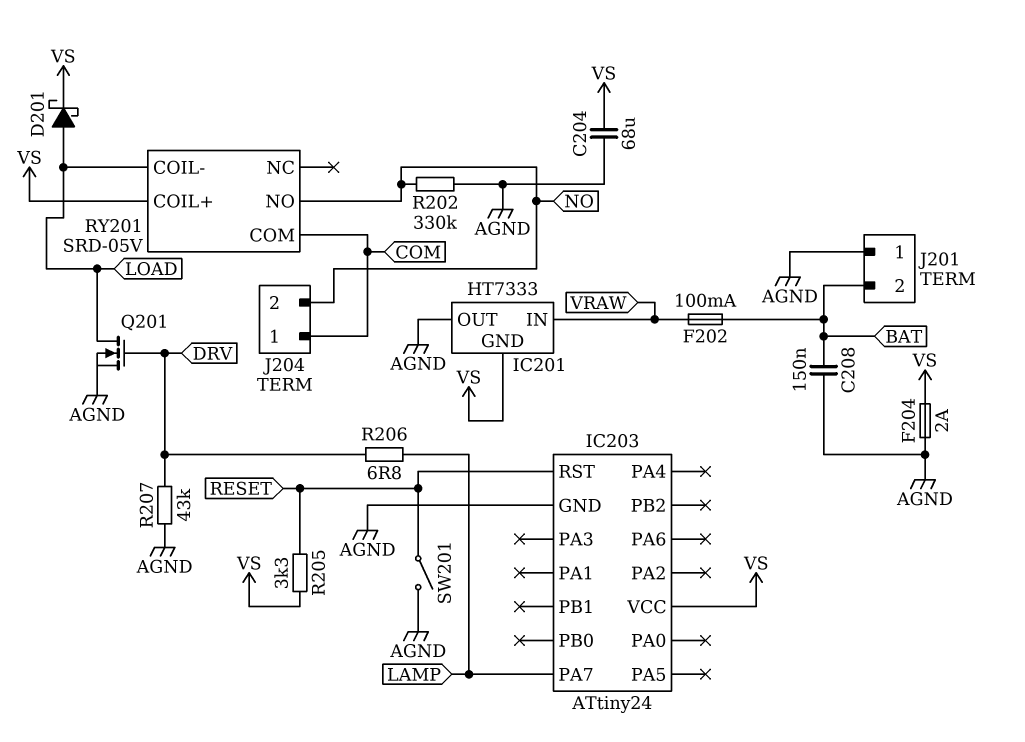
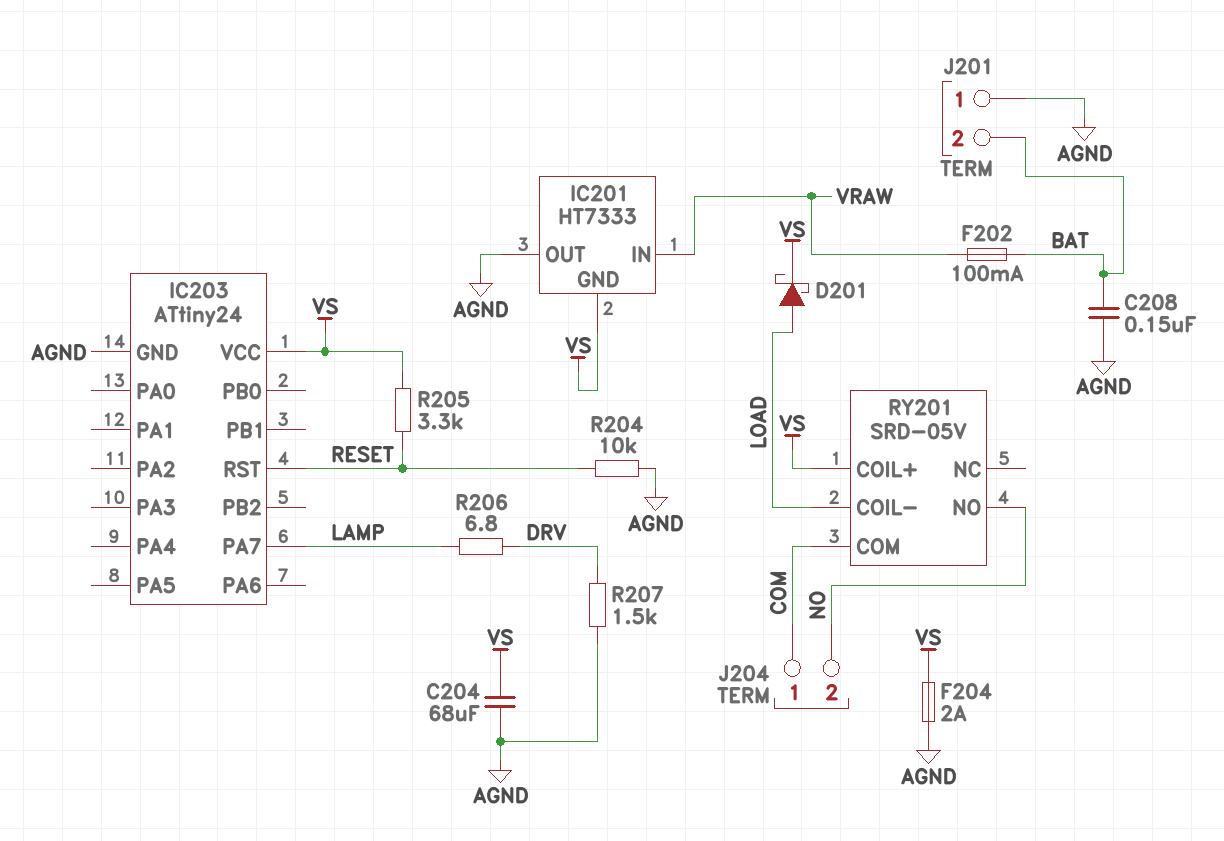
Q201: NMOS (G DRV, D LOAD, S AGND) -> none
R202: 330k (AGND, NO) -> none
R204: none -> 10k (AGND, RESET)
R207: 43k (AGND, DRV) -> 1.5k (AGND, DRV)
SW201: switch (AGND, RESET) -> none

